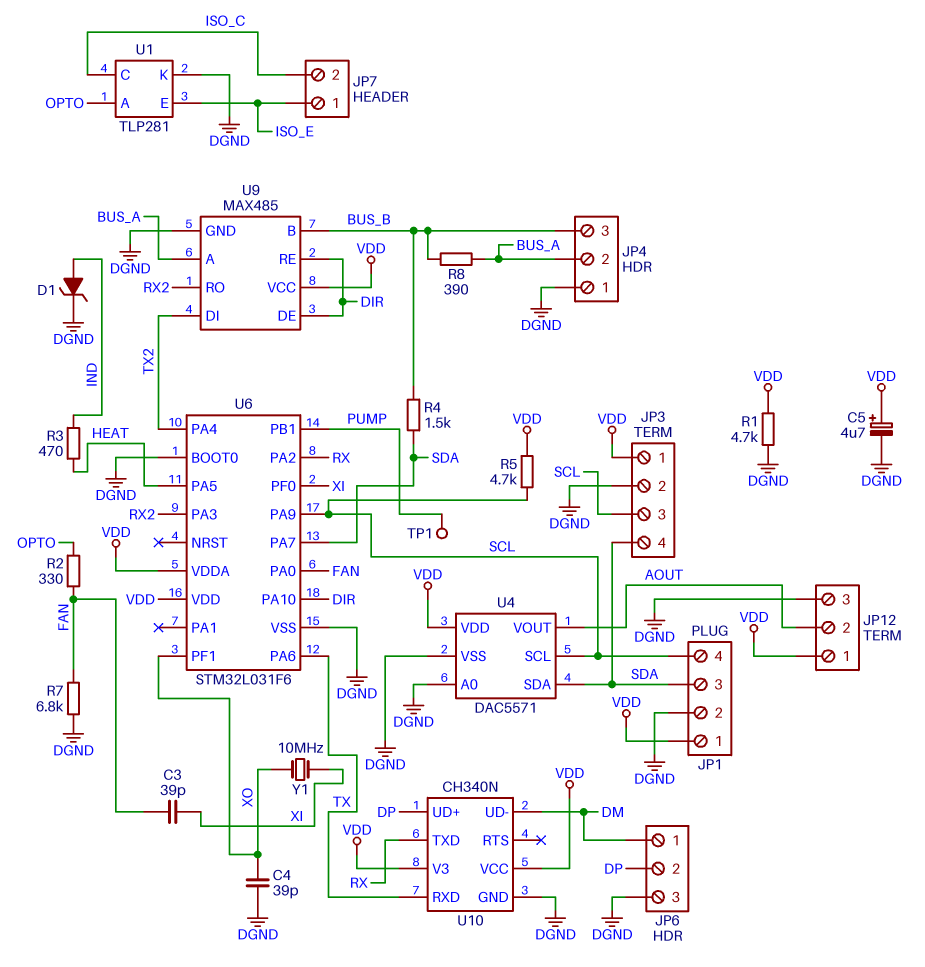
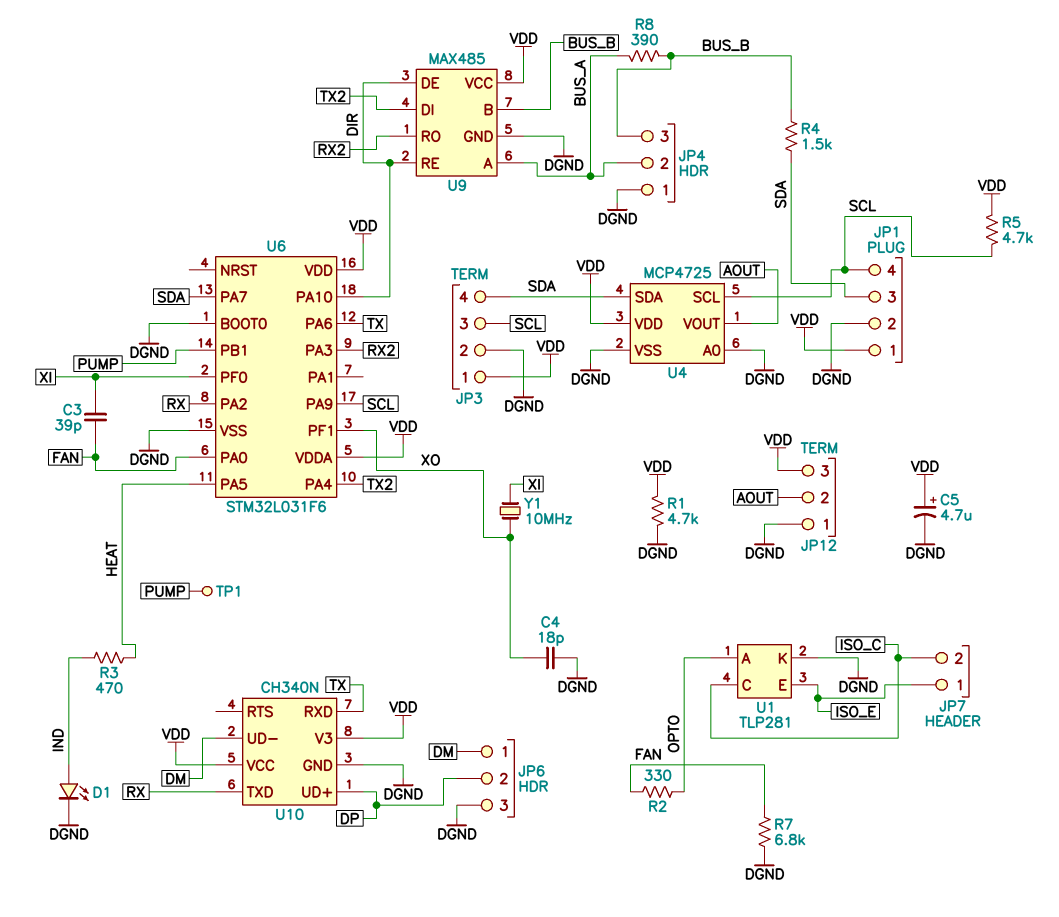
C4: 39pF (DGND, XO) -> 18pF (DGND, XO)
D1: zener (A IND, K DGND) -> LED (A IND, K DGND)
JP12 pin 1: VDD -> DGND
JP12 pin 3: DGND -> VDD
U4: DAC5571 -> MCP4725

